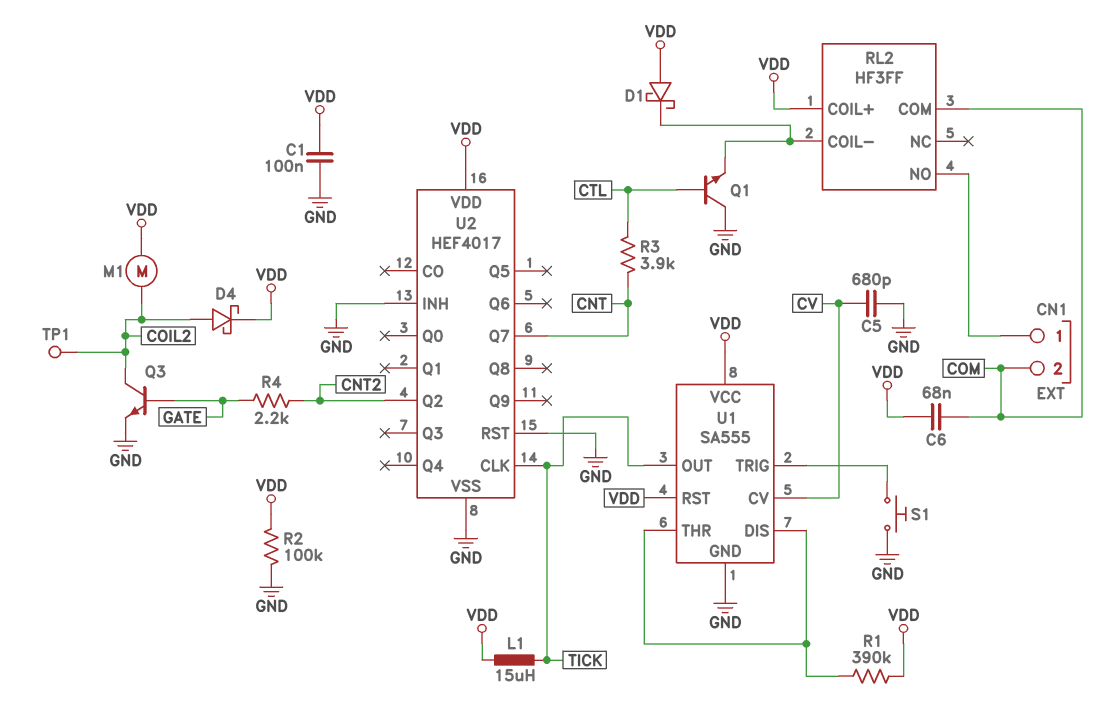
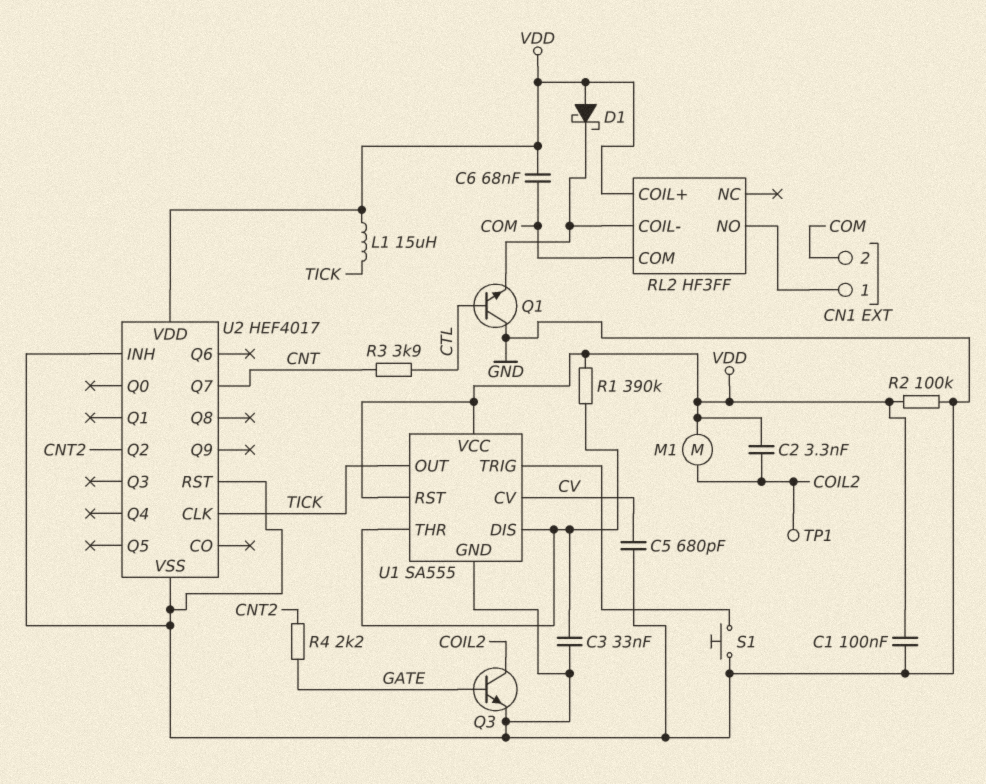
C2: none -> 3.3nF (COIL2, VDD)
C3: none -> 33nF (GND, U1/DIS)
D4: schottky (A COIL2, K VDD) -> none

